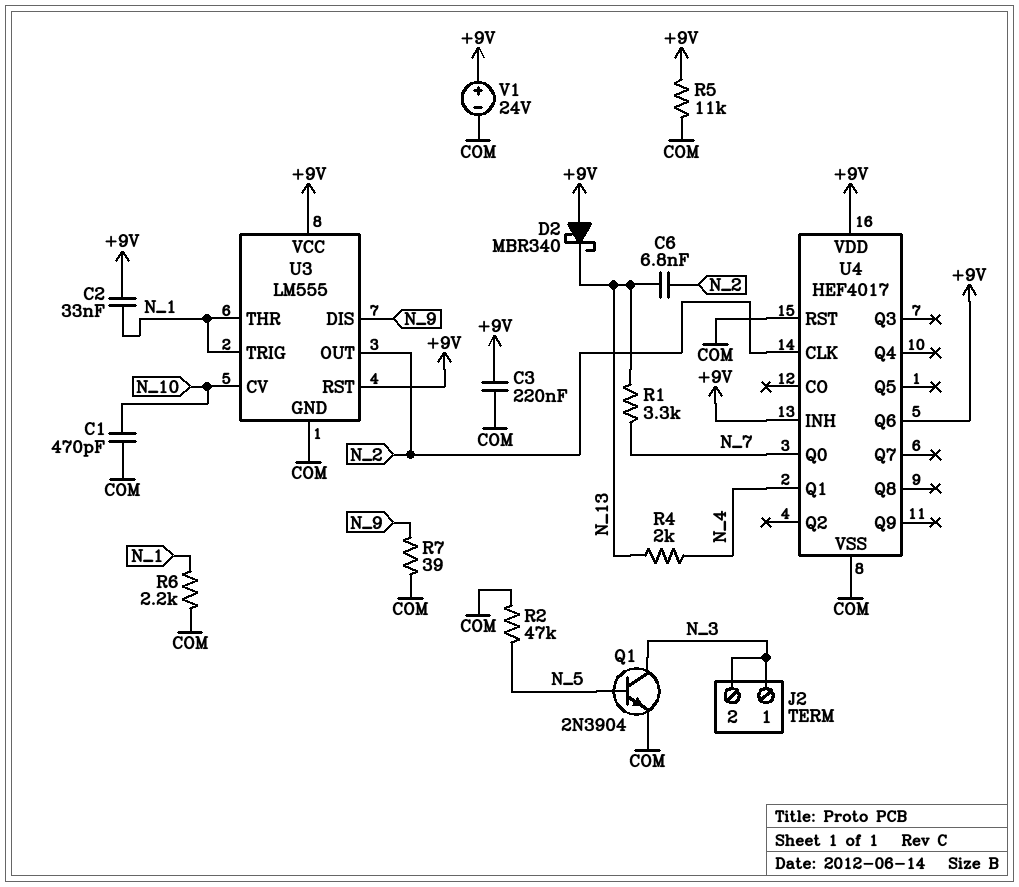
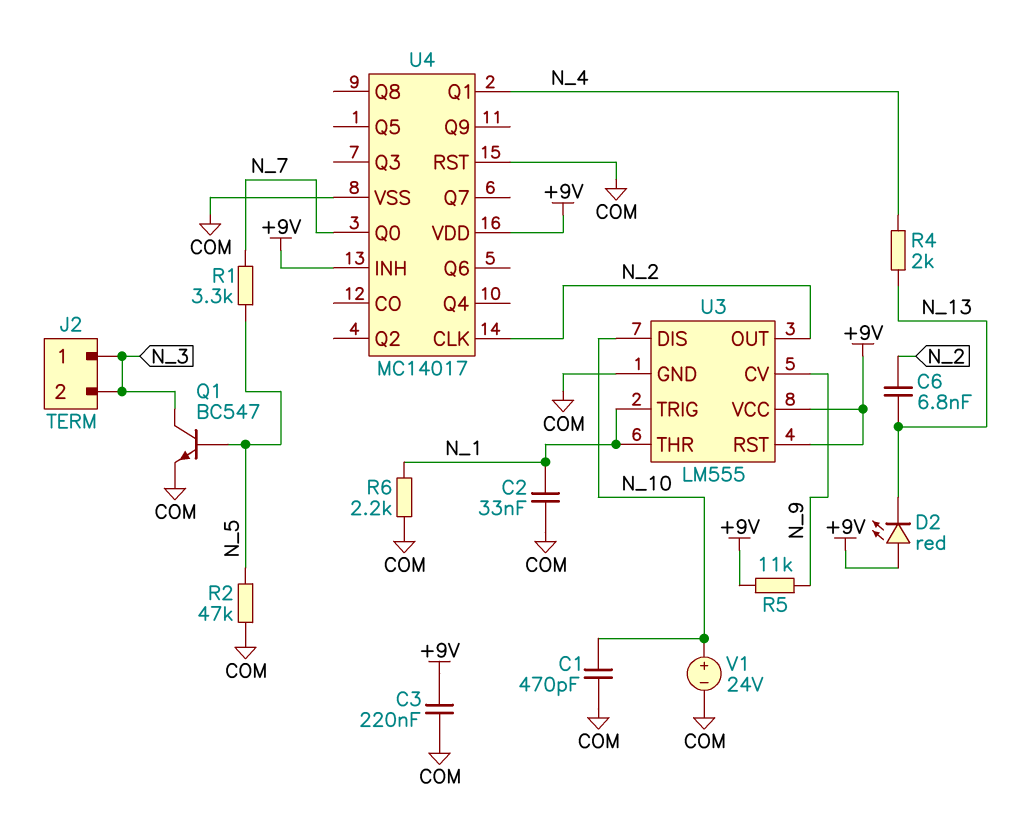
C2: 33nF (+9V, N_1) -> 33nF (COM, N_1)
D2: schottky MBR340 (A +9V, K N_13) -> LED red (A +9V, K N_13)
Q1: NPN 2N3904 (B N_5, C N_3, E COM) -> NPN BC547 (B N_5, C N_3, E COM)
R1: 3.3k (N_7, N_13) -> 3.3k (N_5, N_7)
R5: 11k (+9V, COM) -> 11k (+9V, N_9)
R7: 39 (COM, N_9) -> none
U3 pin CV: N_10 -> N_9
U3 pin DIS: N_9 -> N_10
U4: HEF4017 -> MC14017
U4 pin Q6: +9V -> none
V1: 24V (plus +9V, minus COM) -> 24V (plus N_10, minus COM)

